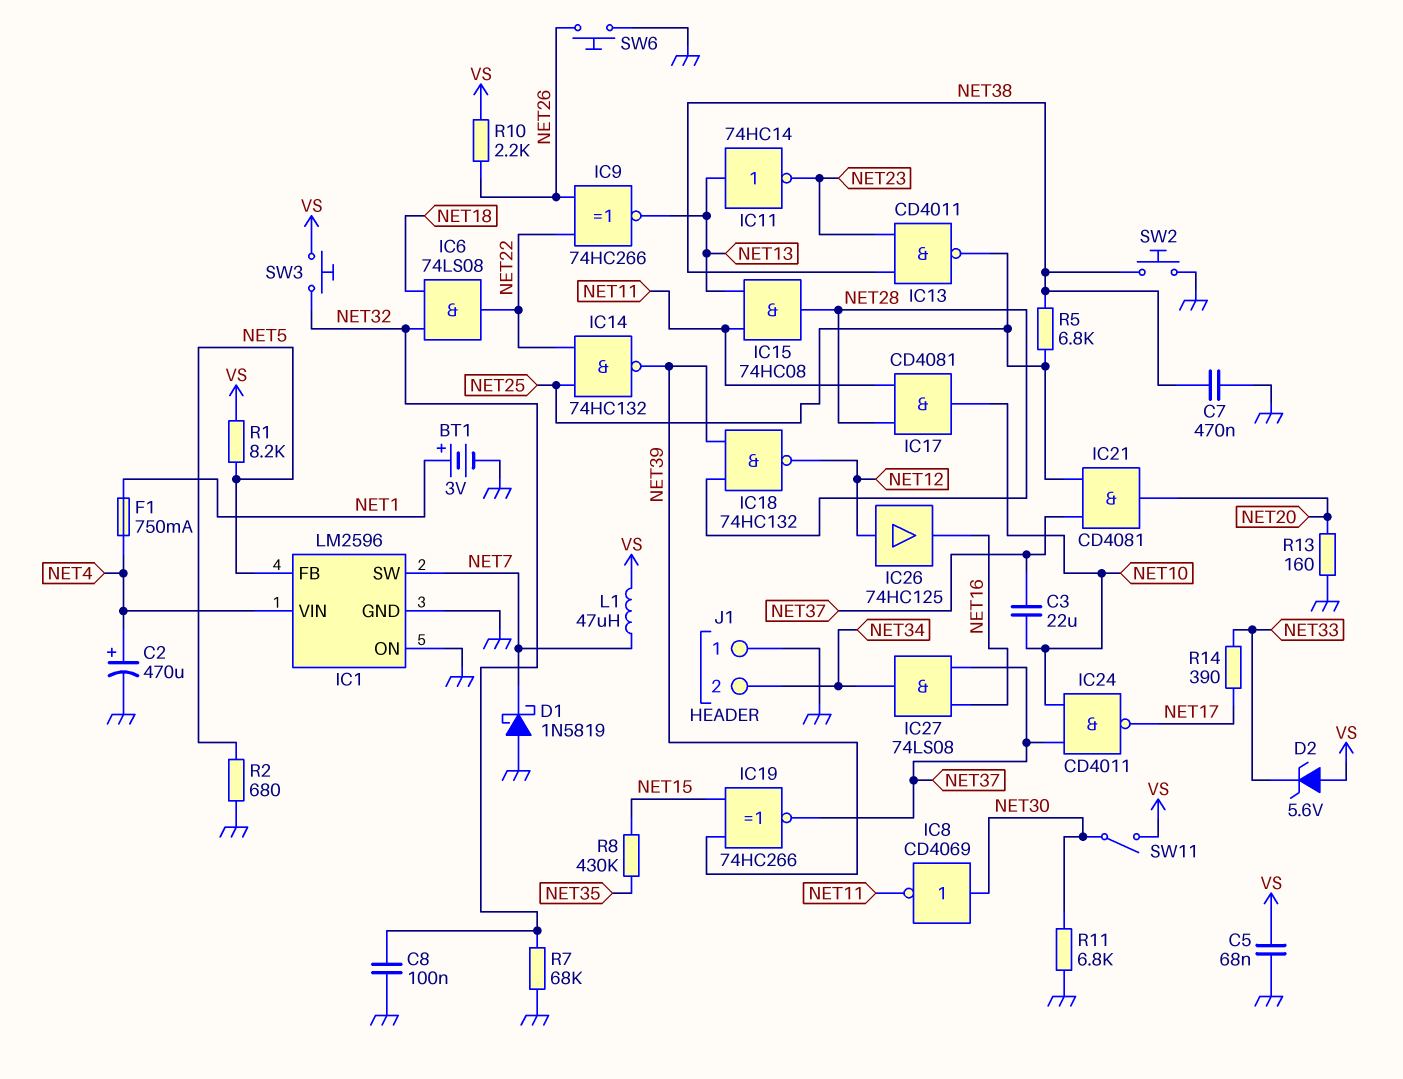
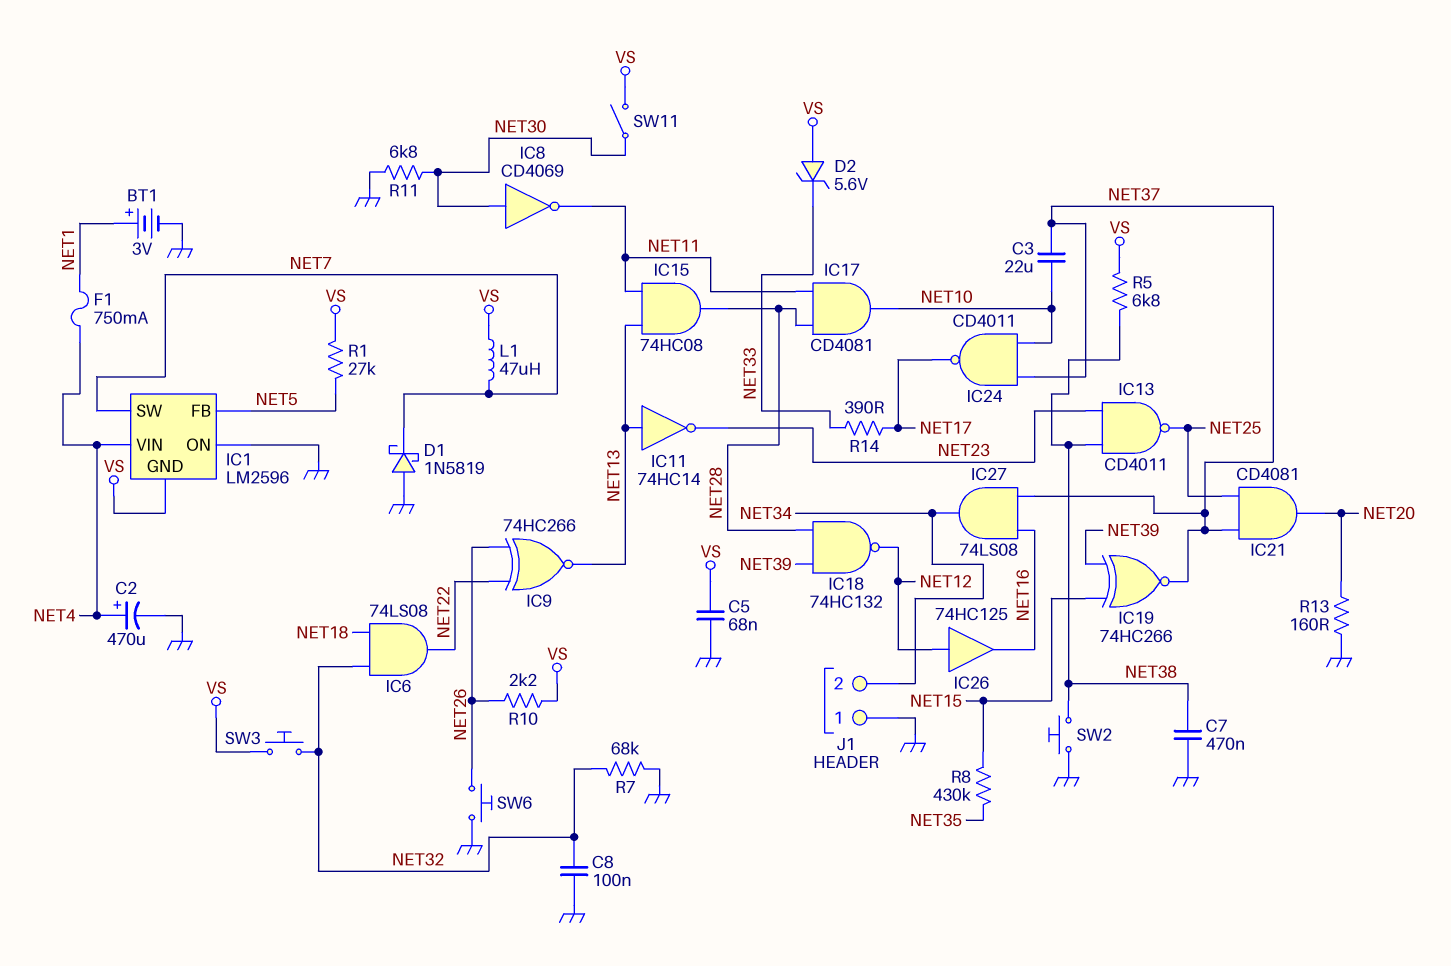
IC1 pin GND: GND -> VS
IC14: NAND 74HC132 (in NET22, in NET25, out NET39) -> none
R1: 8.2k (NET5, VS) -> 27k (NET5, VS)
R2: 680 (GND, NET5) -> none
R5: 6.8k (NET25, NET38) -> 6.8k (NET38, VS)

